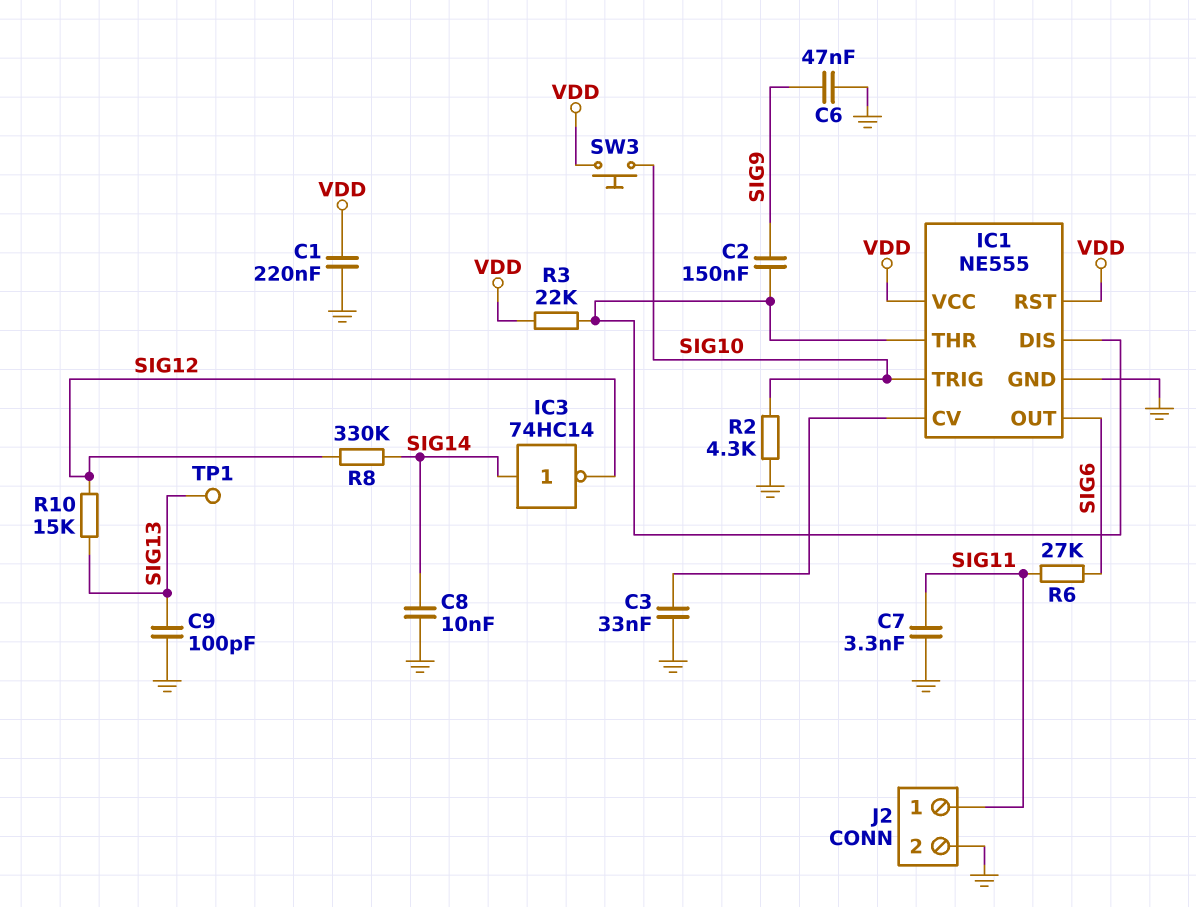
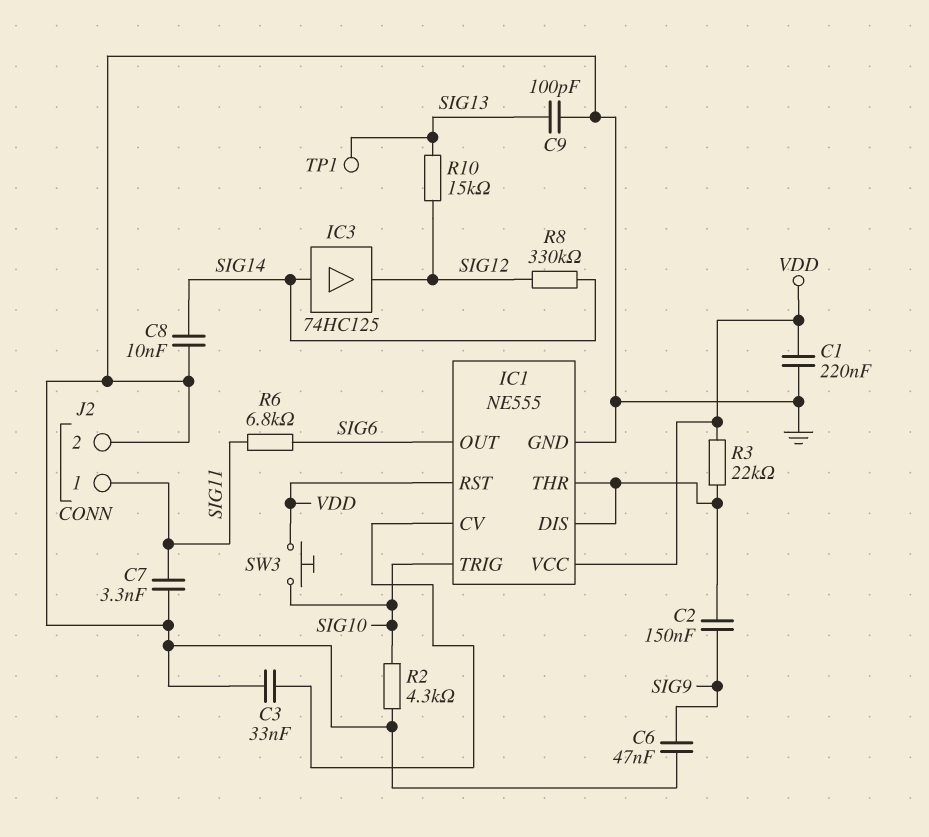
IC3: NOT 74HC14 (in SIG14, out SIG12) -> buffer 74HC125 (in SIG14, out SIG12)
R6: 27k (SIG6, SIG11) -> 6.8k (SIG6, SIG11)

